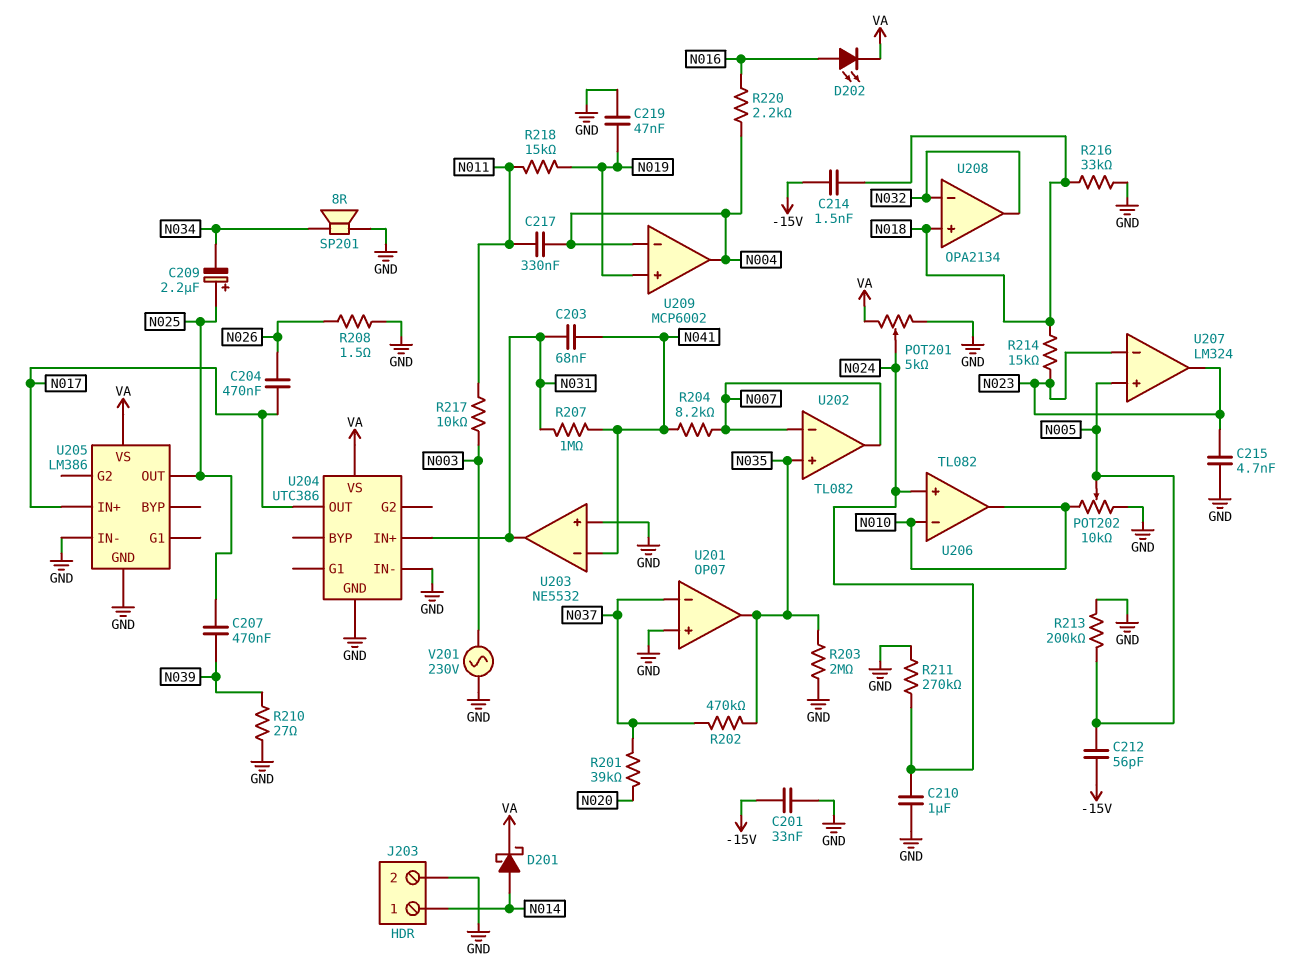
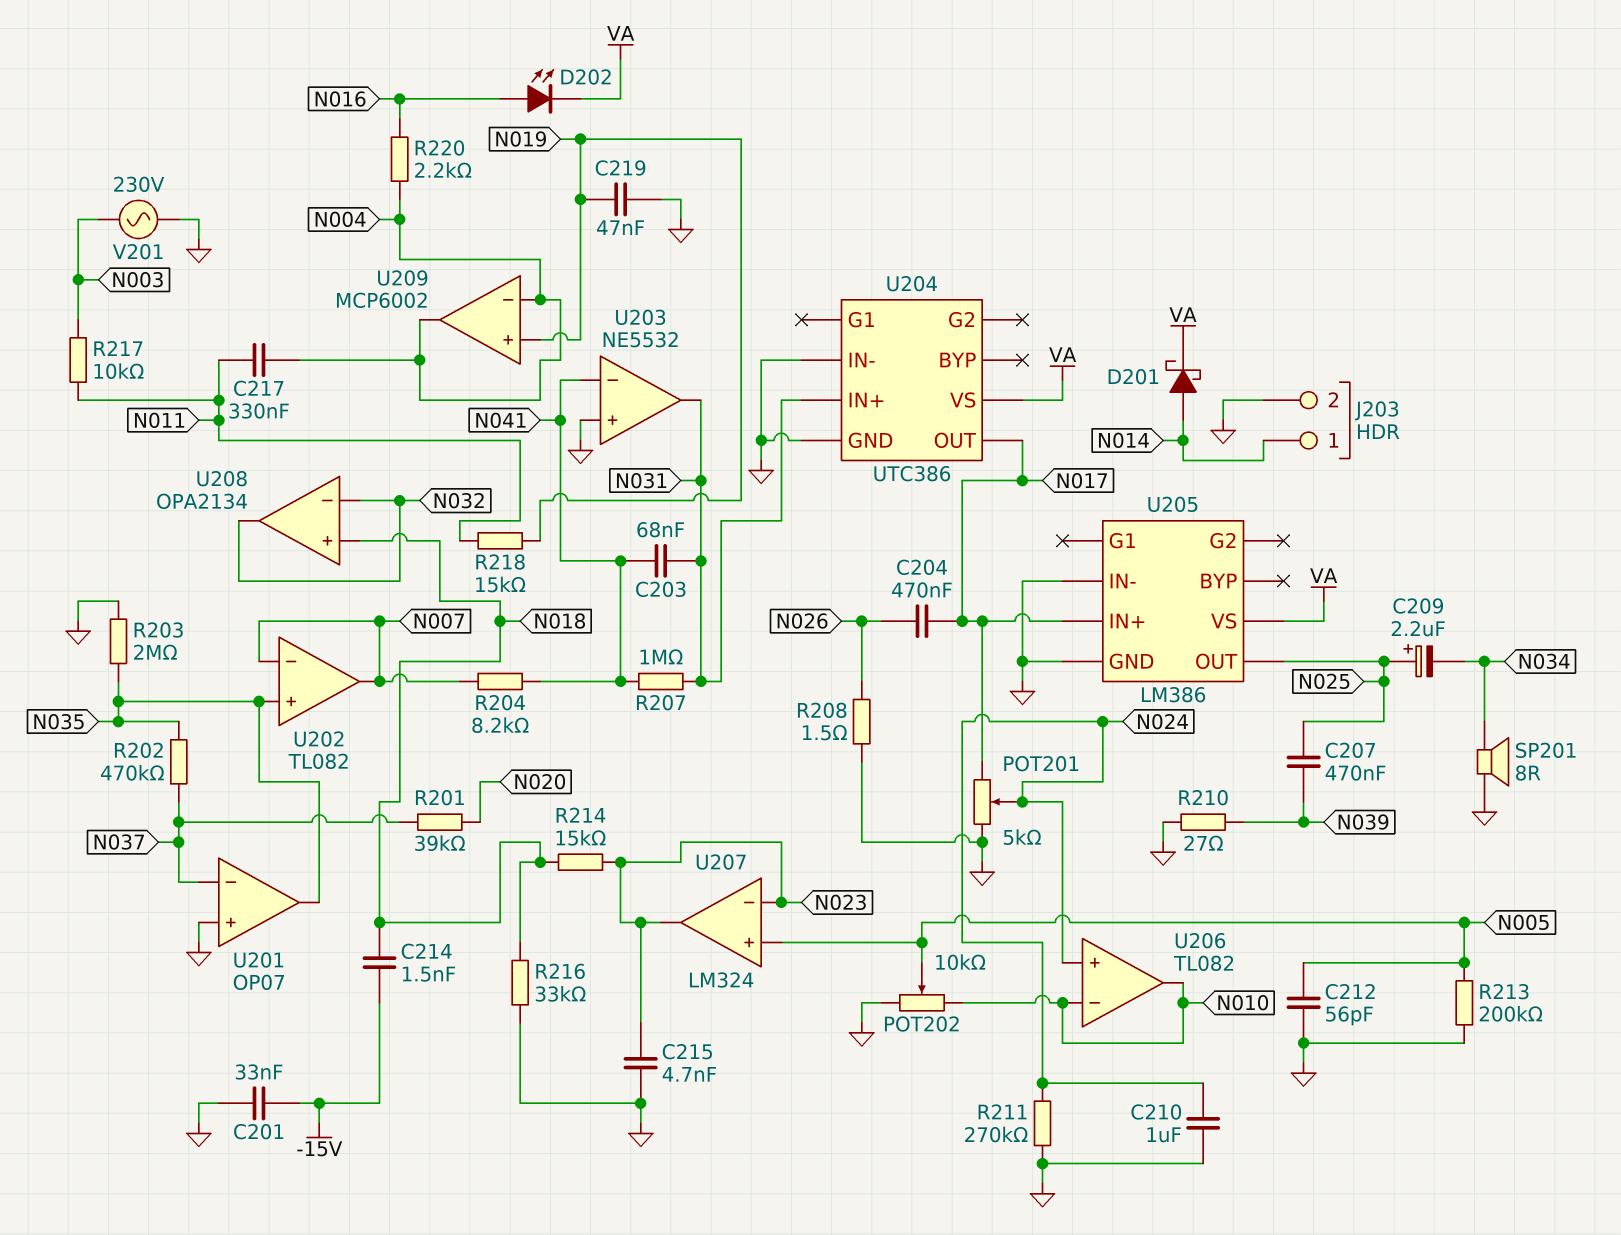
C212: 56pF (-15V, N005) -> 56pF (GND, N005)
POT201: 5k (GND, VA, wiper N024) -> 5k (GND, N017, wiper N024)

